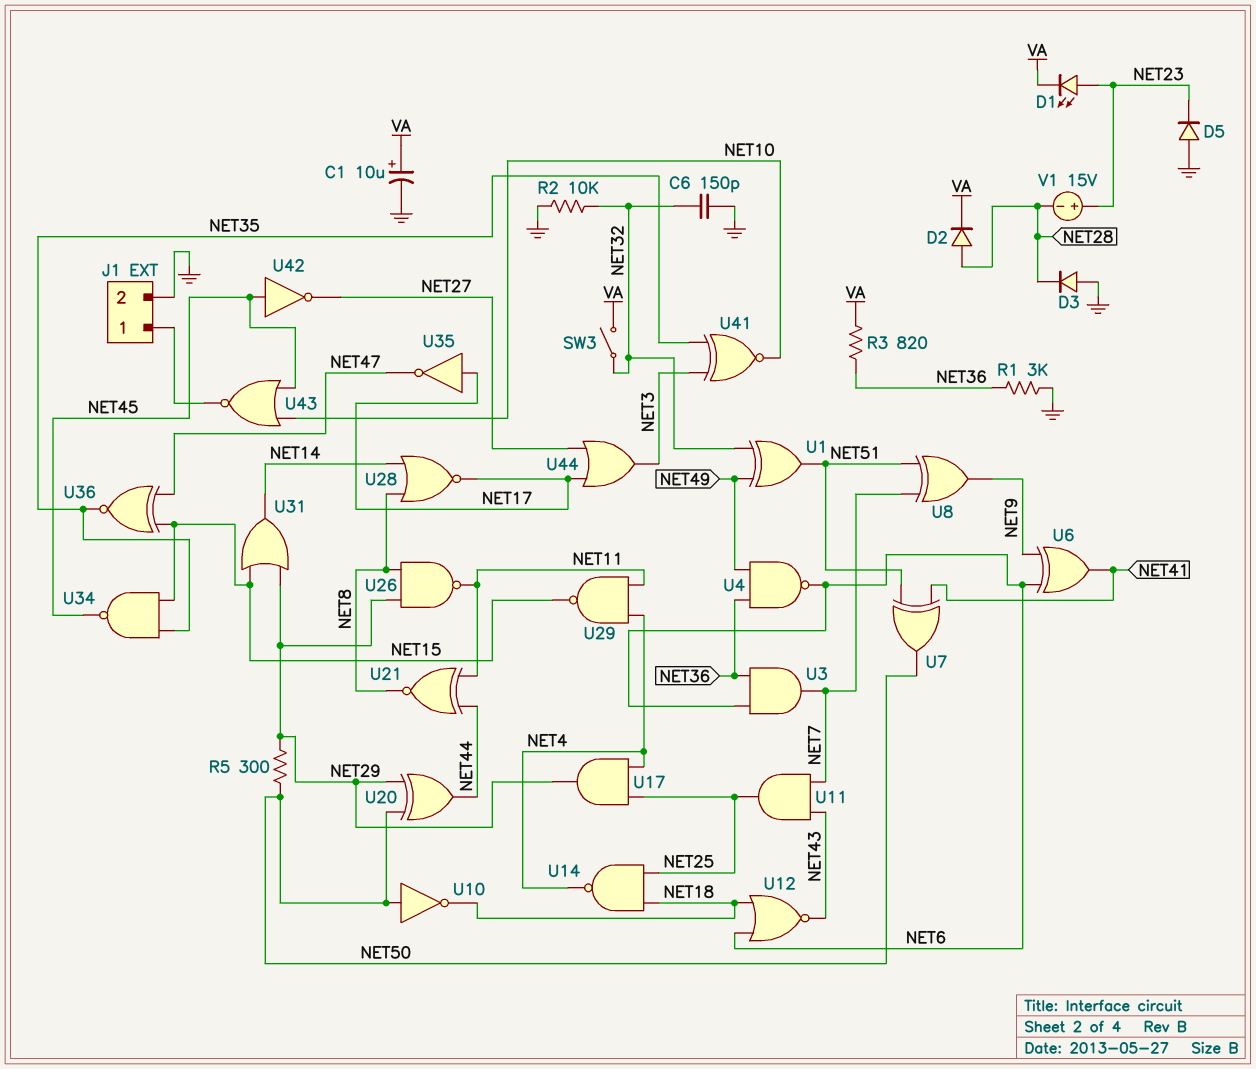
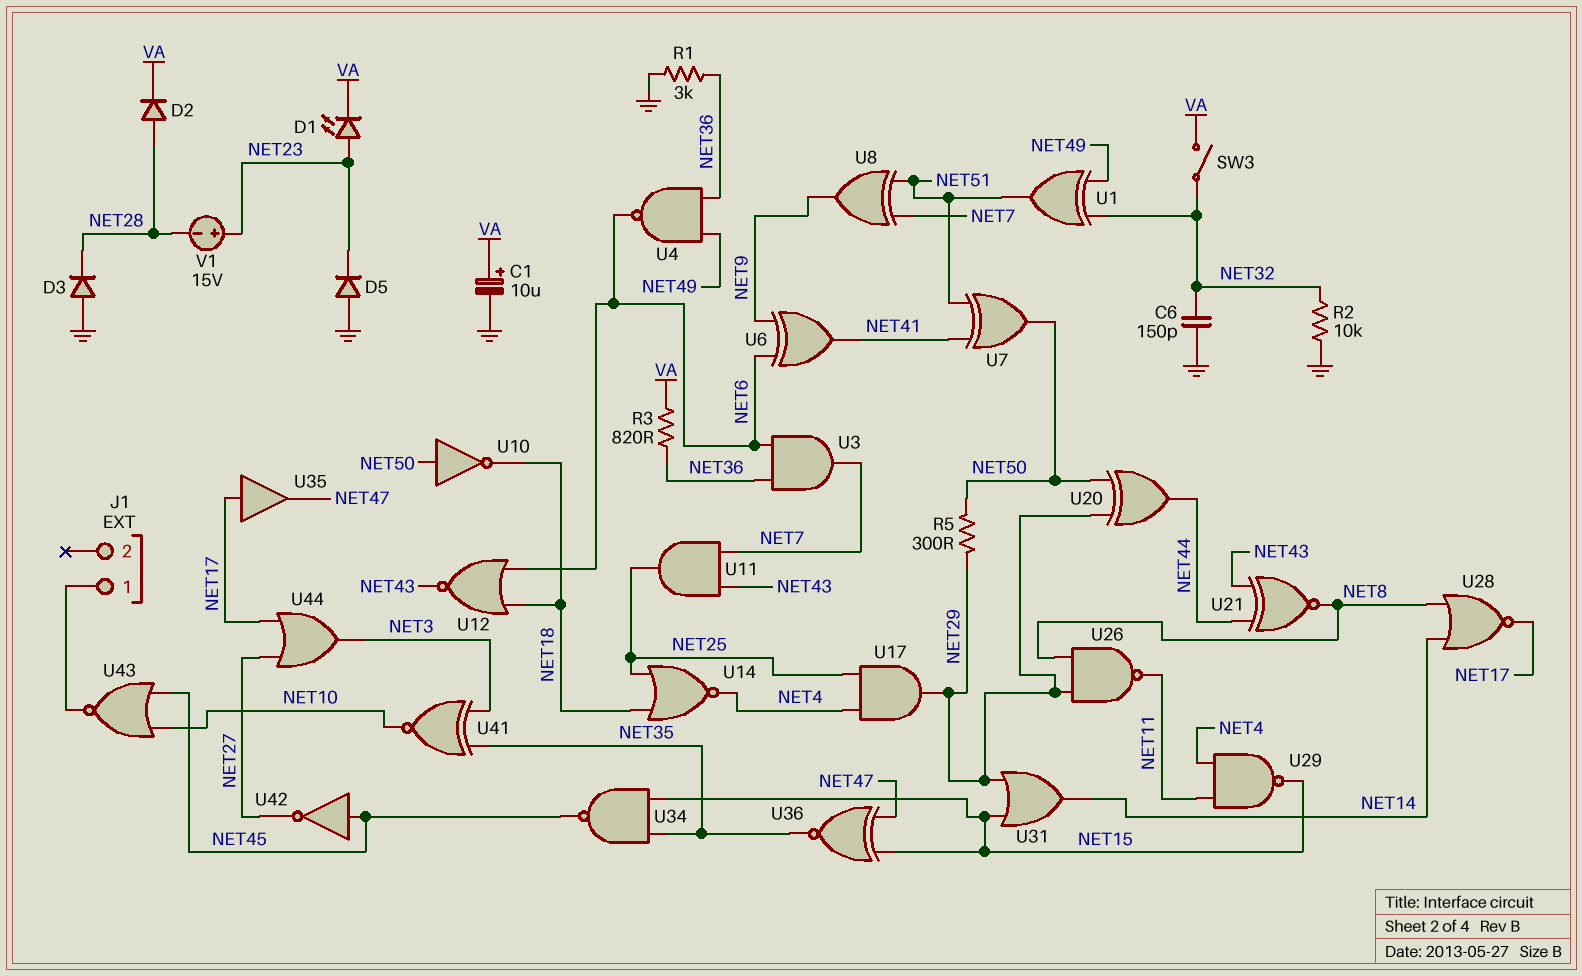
J1 pin 2: GND -> none
U14: NAND (in NET18, in NET25, out NET4) -> NOR (in NET18, in NET25, out NET4)
U21: XNOR (in NET11, in NET44, out NET8) -> XNOR (in NET43, in NET44, out NET8)
U35: NOT (in NET17, out NET47) -> buffer (in NET17, out NET47)

